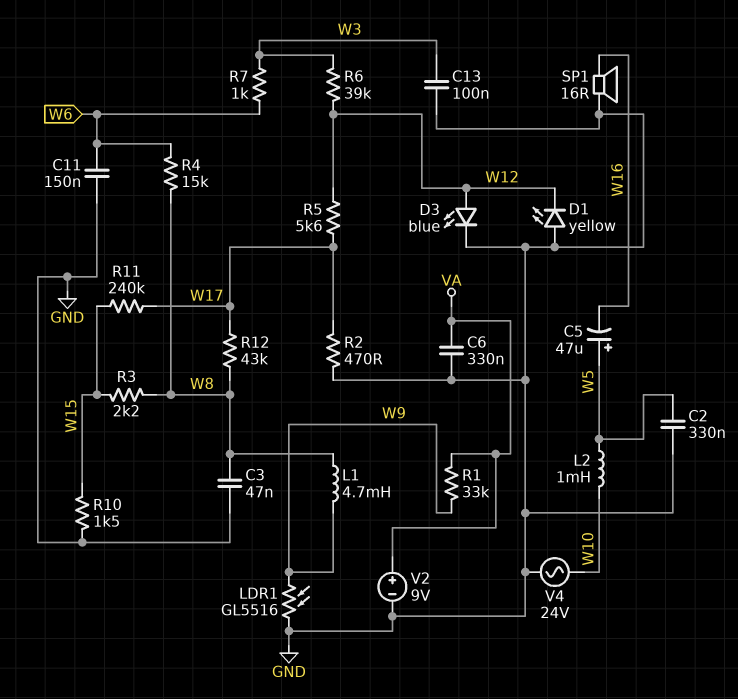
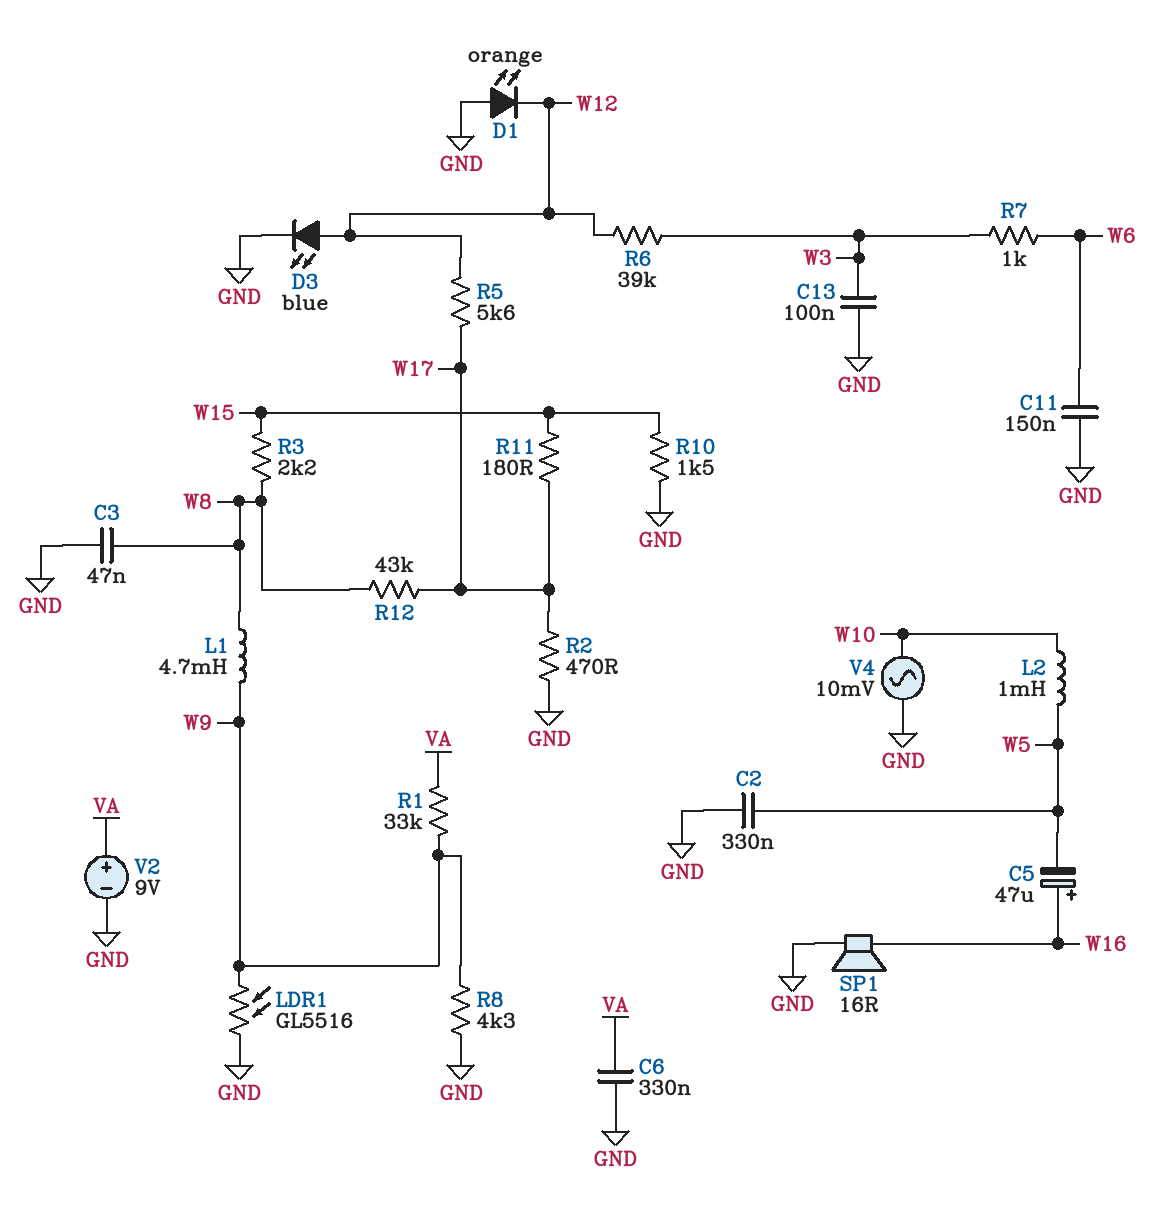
C5: 47uF (plus W5, minus W16) -> 47uF (plus W16, minus W5)
D1: LED yellow (A GND, K W12) -> LED orange (A GND, K W12)
R4: 15k (W6, W8) -> none
R8: none -> 4.3k (GND, W9)
R11: 240k (W15, W17) -> 180 (W15, W17)
V4: AC 24V (GND, W10) -> AC 10mV (GND, W10)

